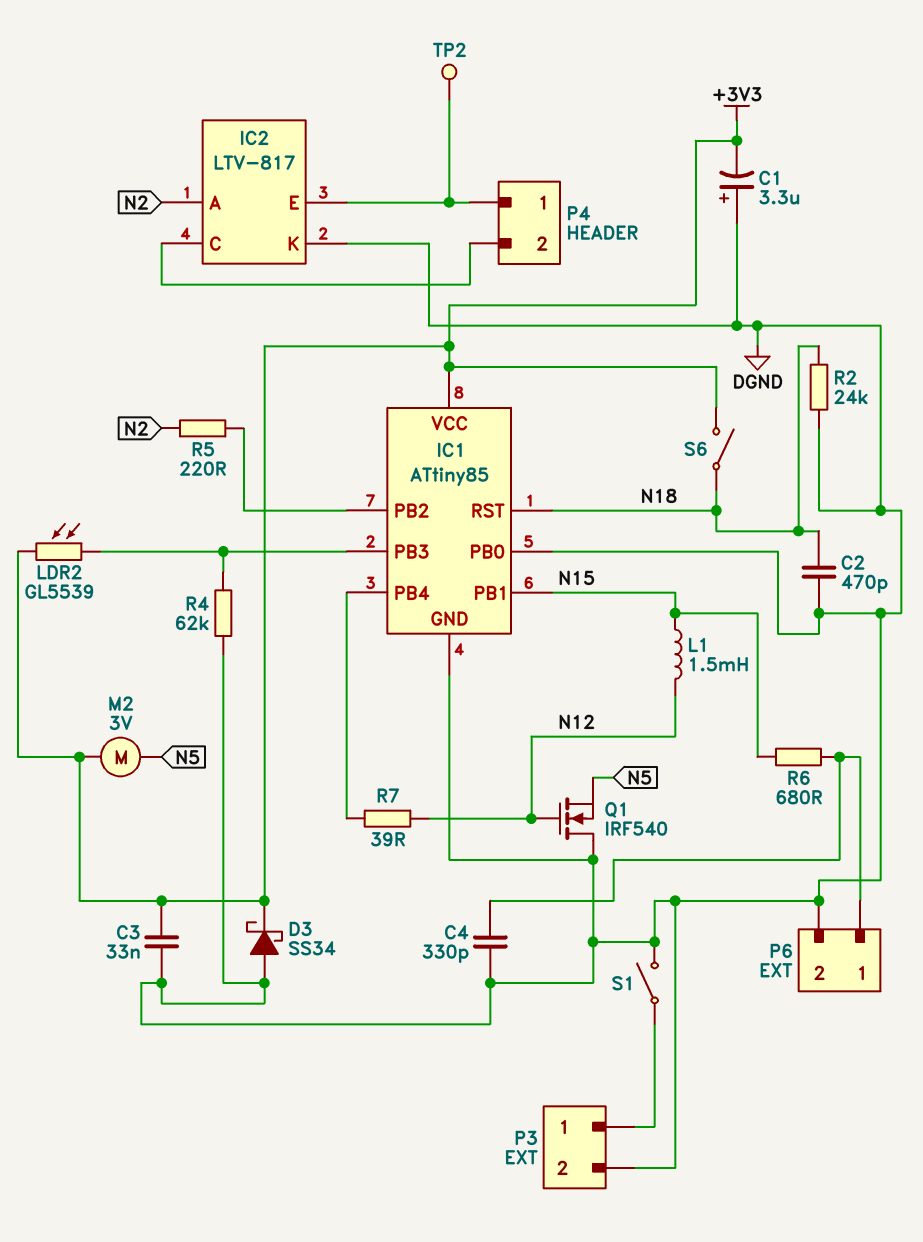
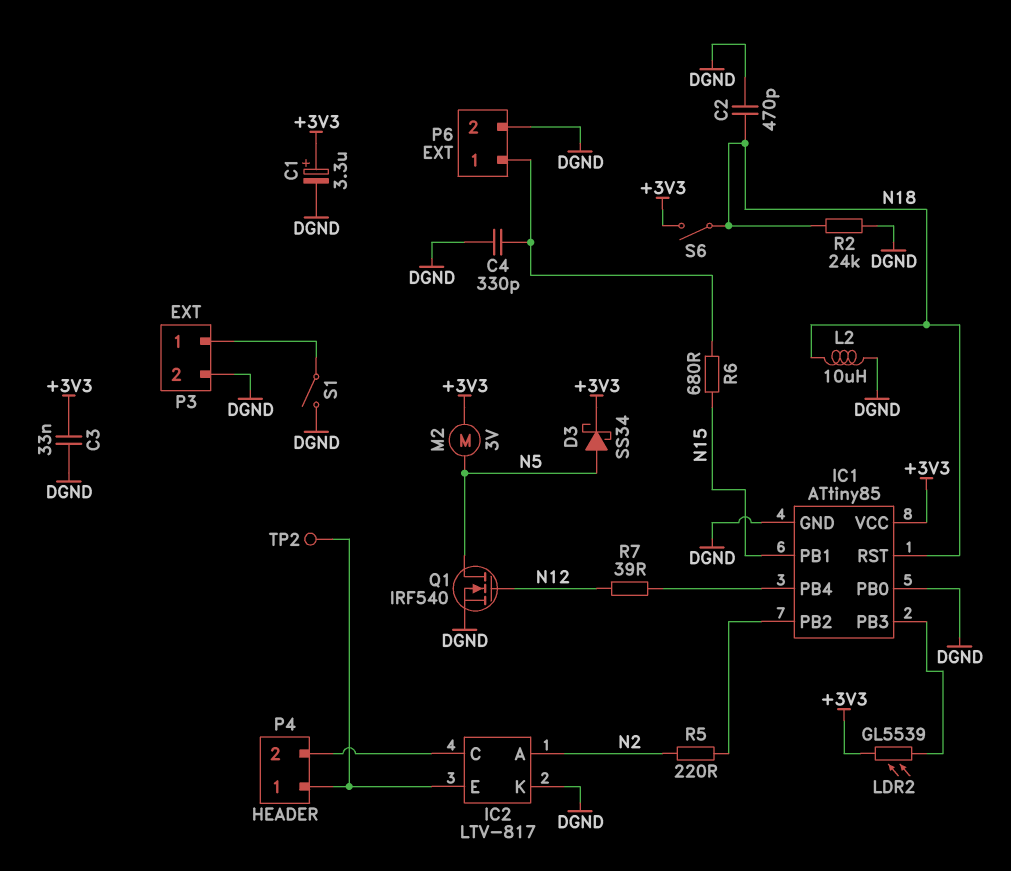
C1: 3.3uF (plus DGND, minus +3V3) -> 3.3uF (plus +3V3, minus DGND)
D3: schottky SS34 (A DGND, K +3V3) -> schottky SS34 (A N5, K +3V3)
L1: 1.5mH (N12, N15) -> none
L2: none -> 10uH (DGND, N18)
Q1: NMOS IRF540 (G N12, D DGND, S N5) -> NMOS IRF540 (G N12, D N5, S DGND)
R4: 62k (DGND, IC1/PB3) -> none

